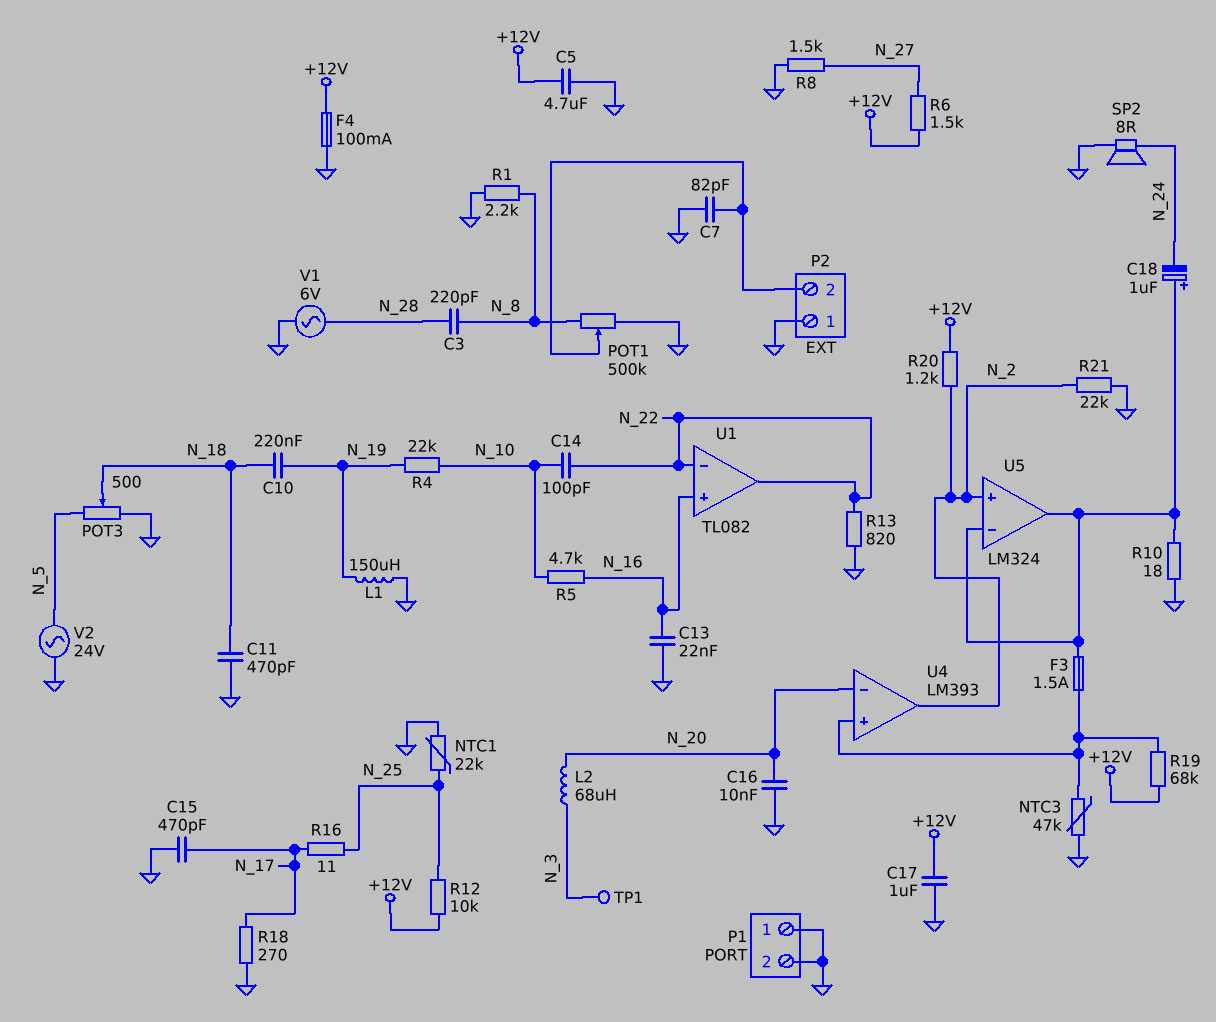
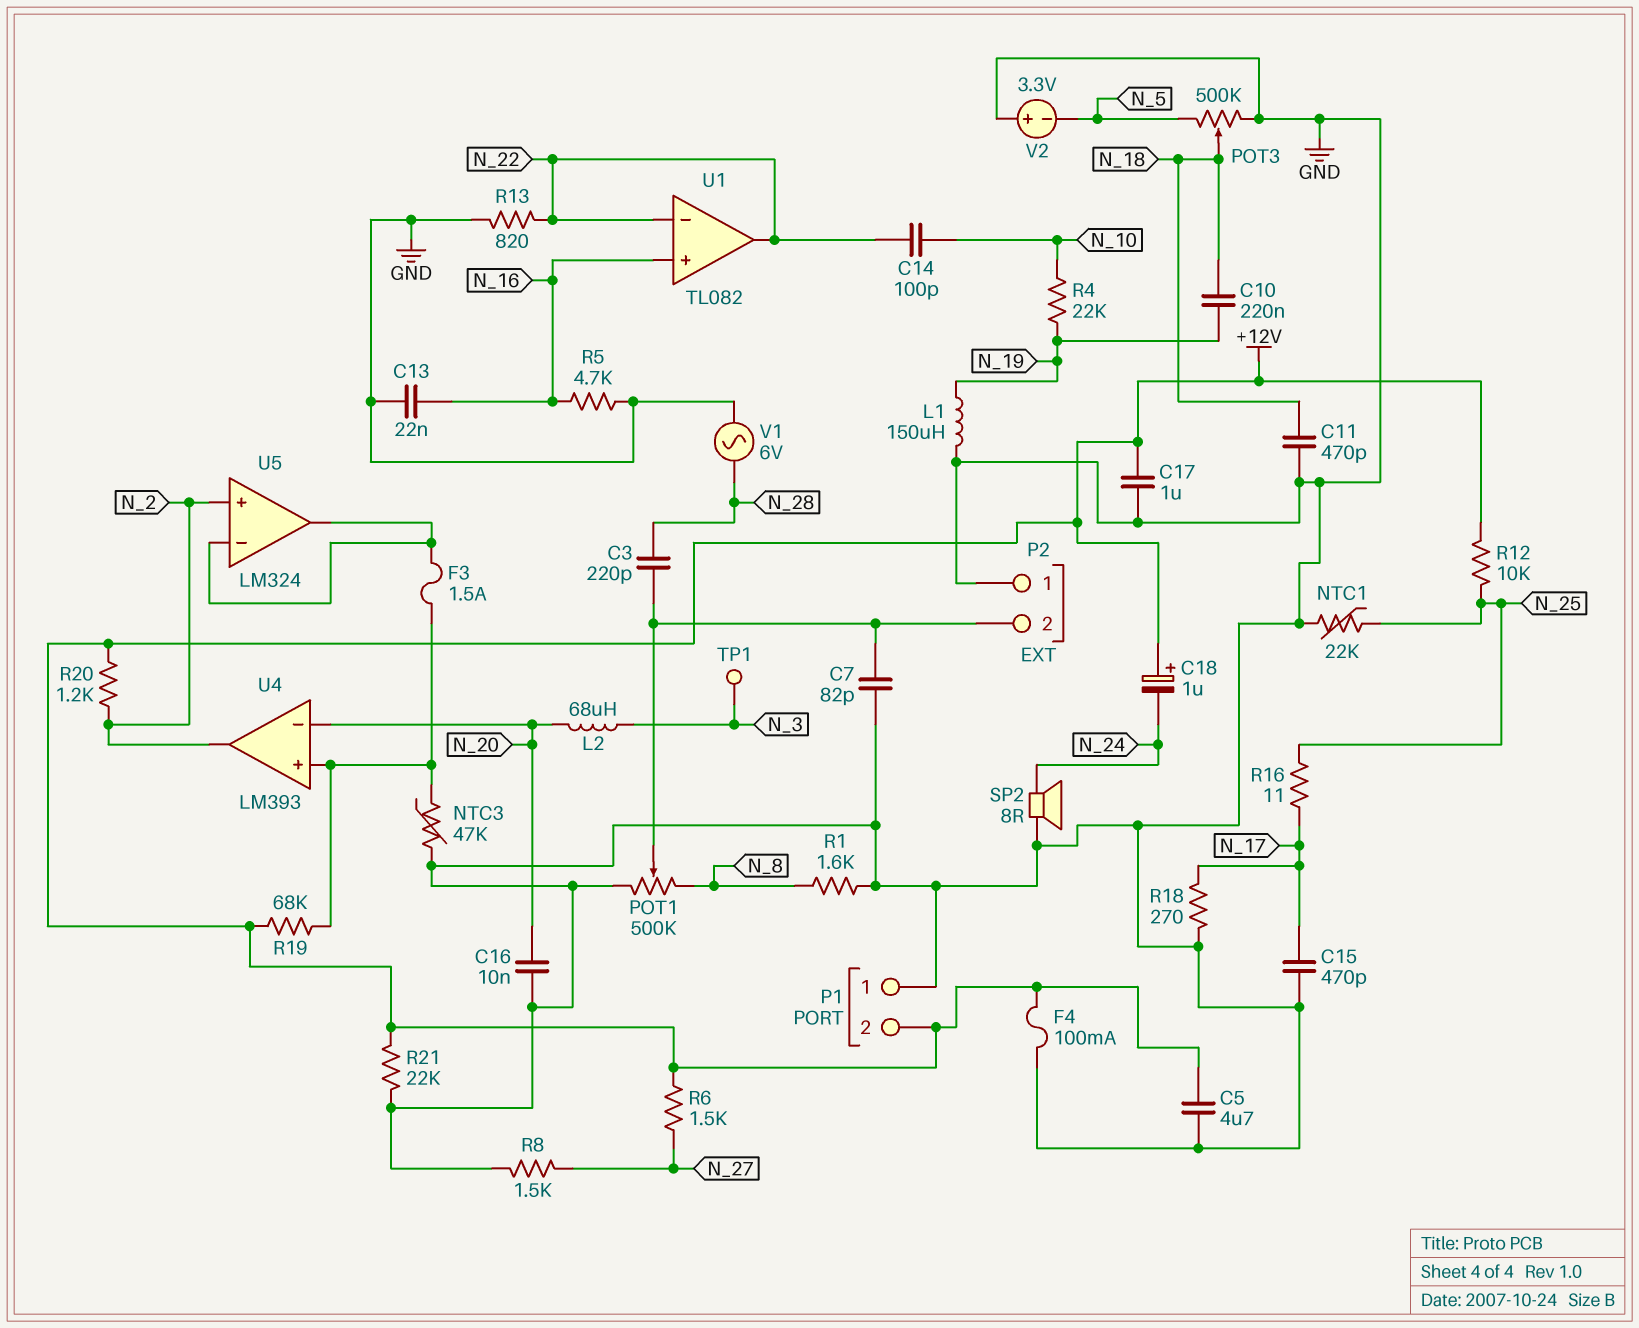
C3: 220pF (N_8, N_28) -> 220pF (N_28, P2/2)
C18: 1uF (plus U5/in-, minus N_24) -> 1uF (plus +12V, minus N_24)
P1 pin 2: GND -> +12V
POT3: 500 (GND, N_5, wiper N_18) -> 500k (GND, N_5, wiper N_18)
R1: 2.2k (GND, N_8) -> 1.6k (GND, N_8)
R5: 4.7k (N_10, N_16) -> 4.7k (GND, N_16)
R10: 18 (GND, U5/in-) -> none
R21: 22k (GND, N_2) -> 22k (+12V, GND)
V2: AC 24V (GND, N_5) -> 3.3V (plus GND, minus N_5)

